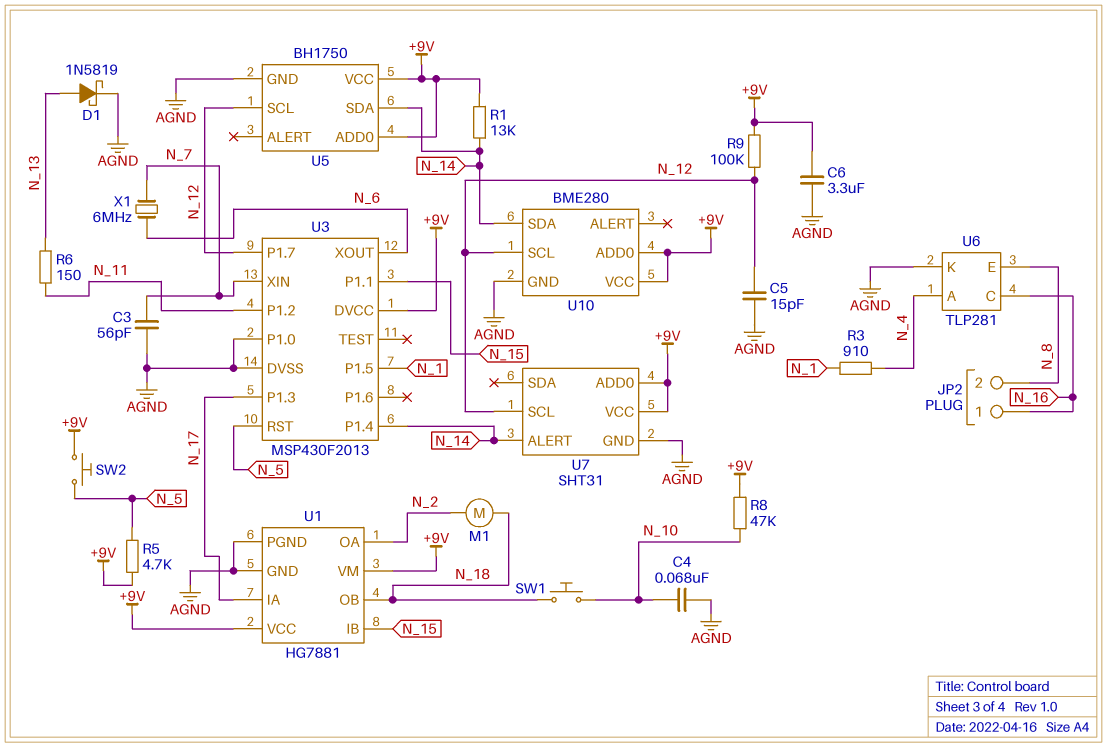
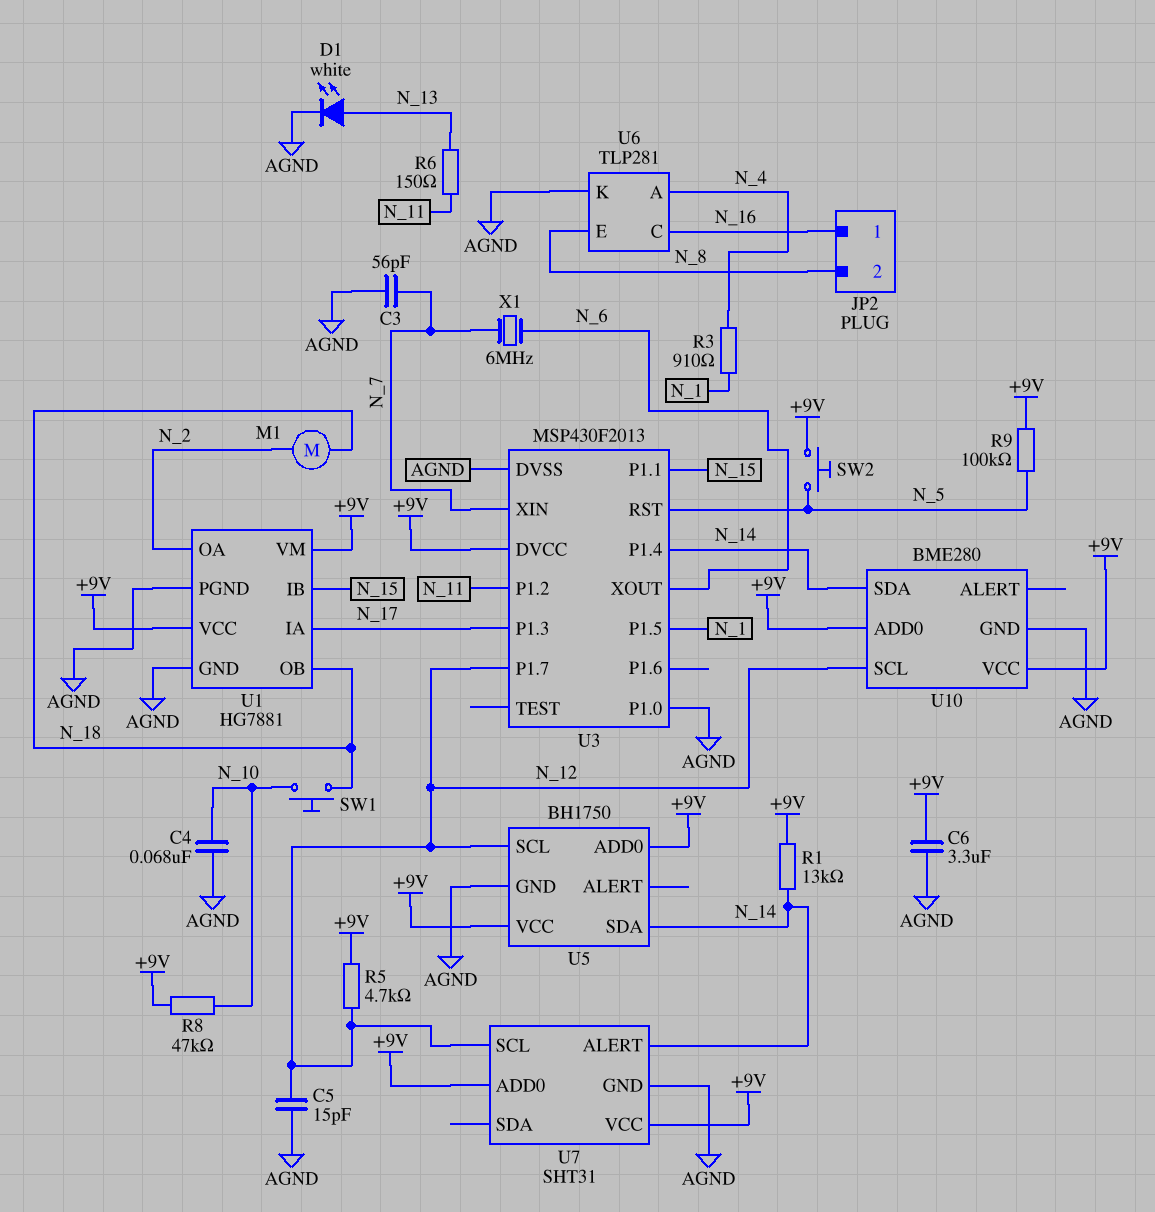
D1: schottky 1N5819 (A N_13, K AGND) -> LED white (A N_13, K AGND)
R5: 4.7k (+9V, N_5) -> 4.7k (+9V, N_12)
R9: 100k (+9V, N_12) -> 100k (+9V, N_5)

